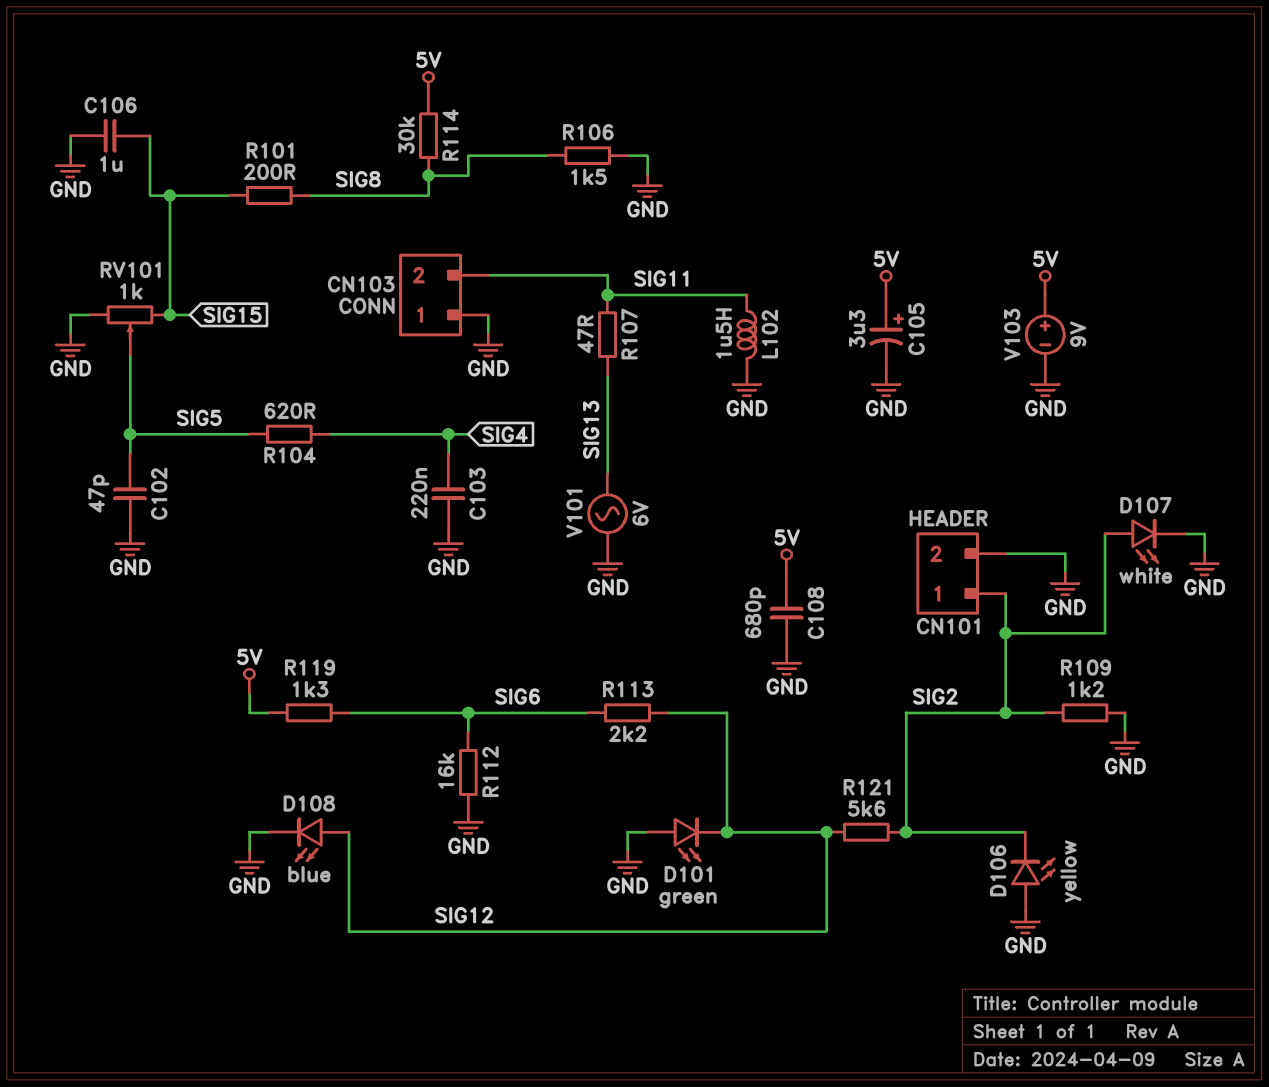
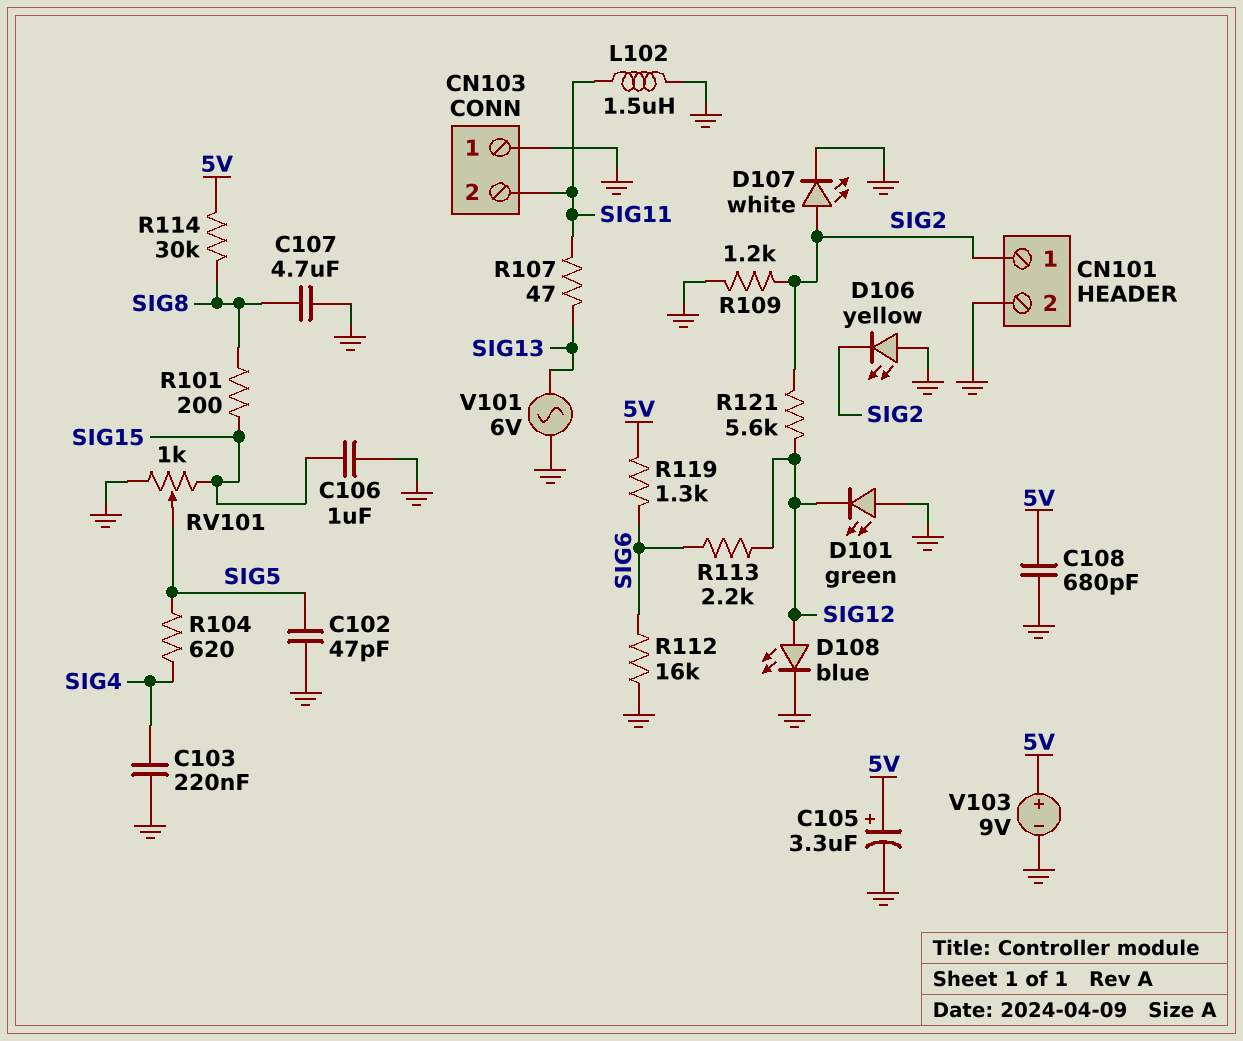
C107: none -> 4.7uF (GND, SIG8)
R106: 1.5k (GND, SIG8) -> none

